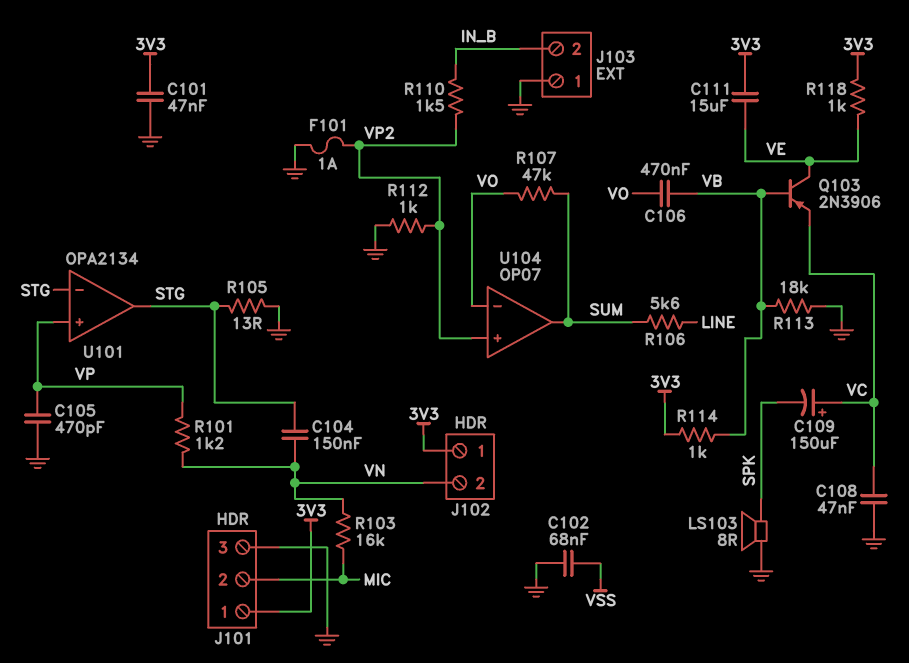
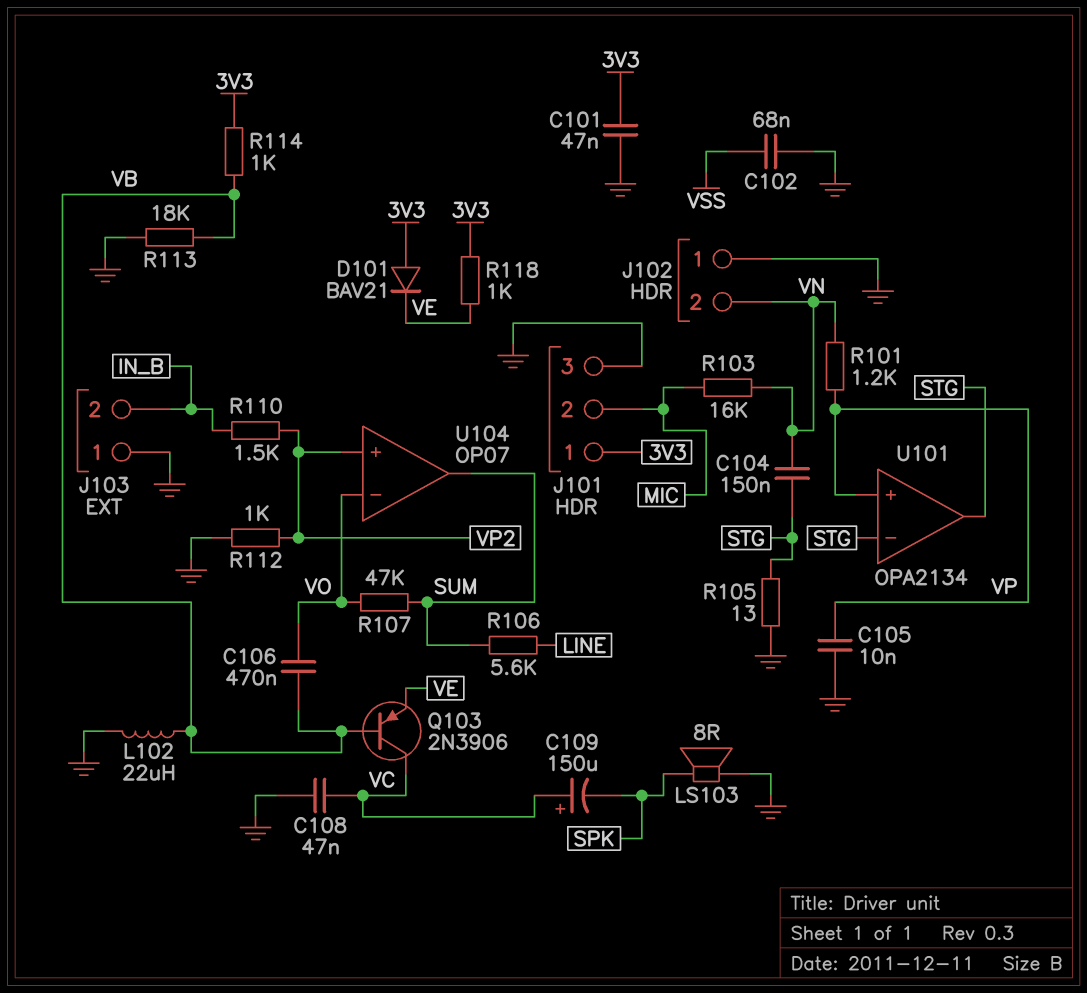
C105: 470pF (GND, VP) -> 10nF (GND, VP)
C111: 15uF (3V3, VE) -> none
D101: none -> diode BAV21 (A 3V3, K VE)
F101: 1A (GND, VP2) -> none
J102 pin 1: 3V3 -> GND
L102: none -> 22uH (GND, VB)
Q103: PNP 2N3906 (B VB, C VE, E VC) -> PNP 2N3906 (B VB, C VC, E VE)

